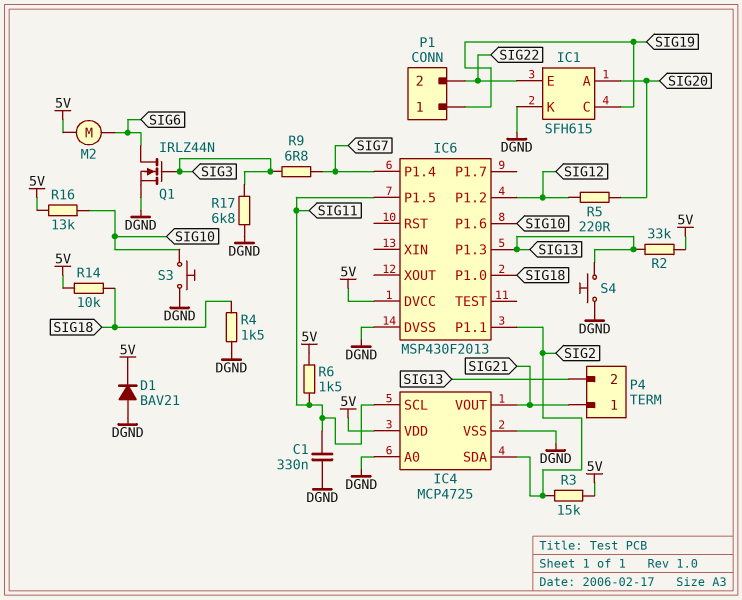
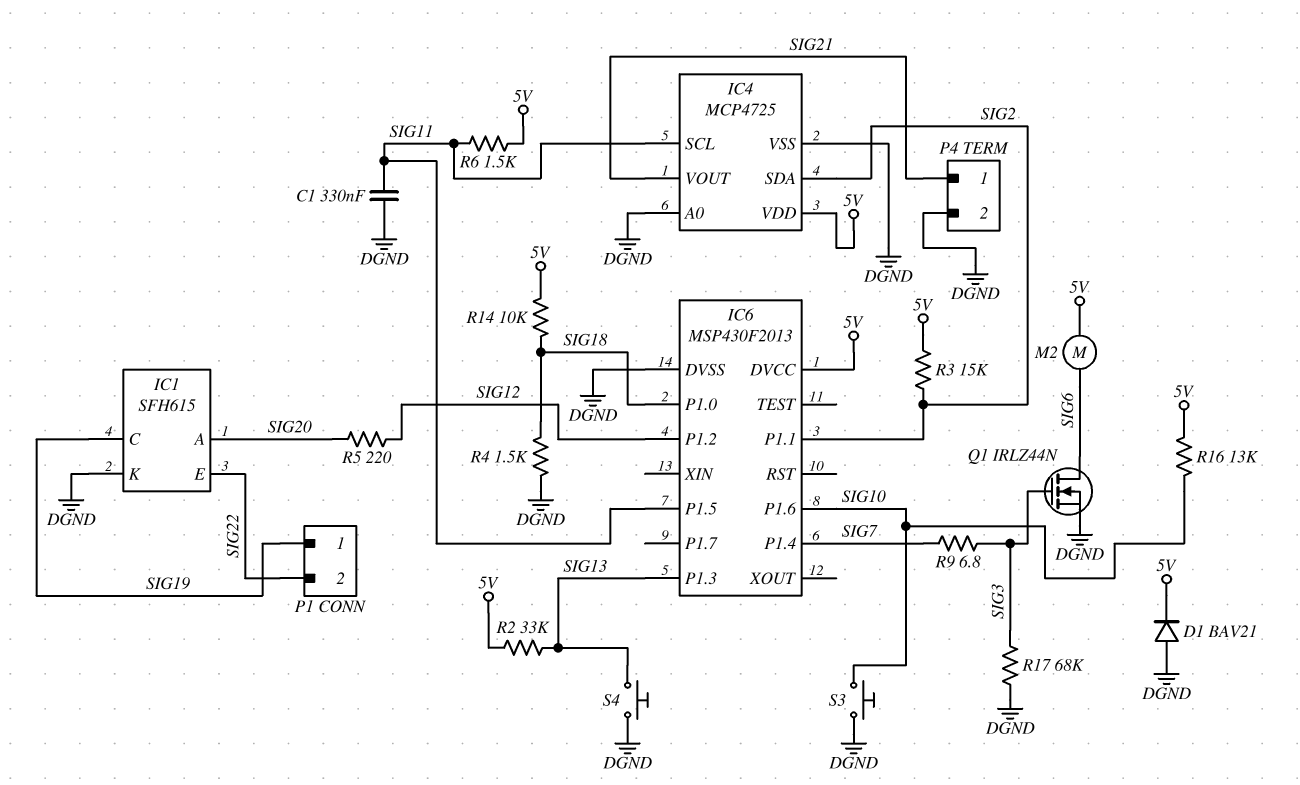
P4 pin 2: SIG13 -> DGND
R17: 6.8k (DGND, SIG3) -> 68k (DGND, SIG3)

